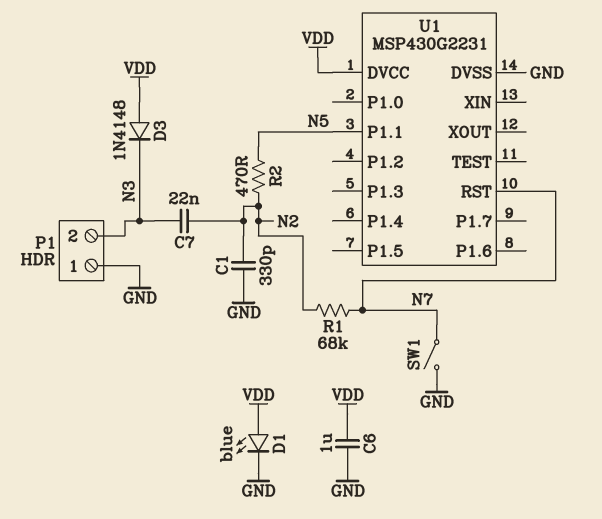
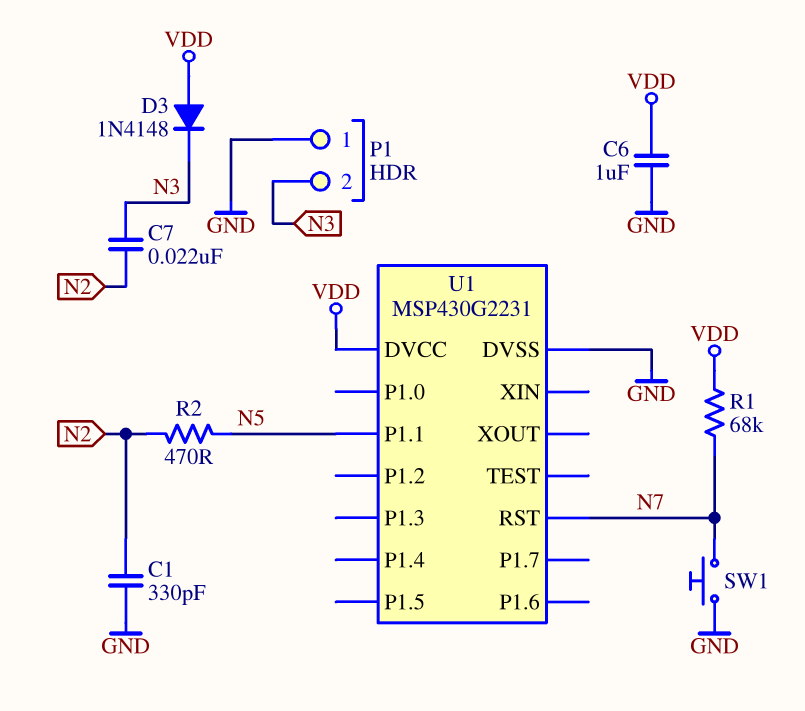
D1: LED blue (A VDD, K GND) -> none
R1: 68k (N2, N7) -> 68k (N7, VDD)
SW1: switch (GND, N7) -> button (GND, N7)

